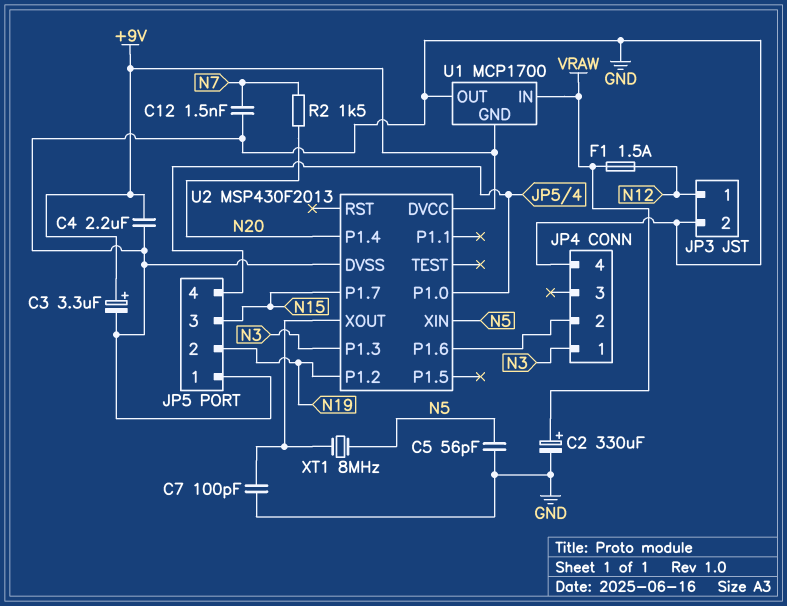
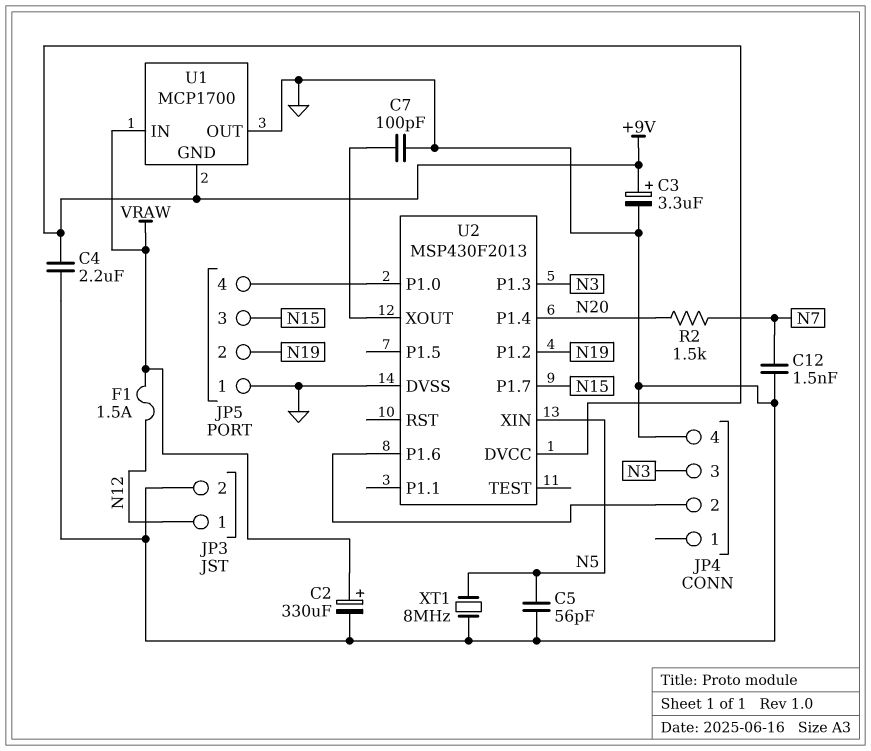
JP4 pin 1: N3 -> none
JP4 pin 3: none -> N3
XT1: 8MHz (N5, U2/XOUT) -> 8MHz (GND, N5)

